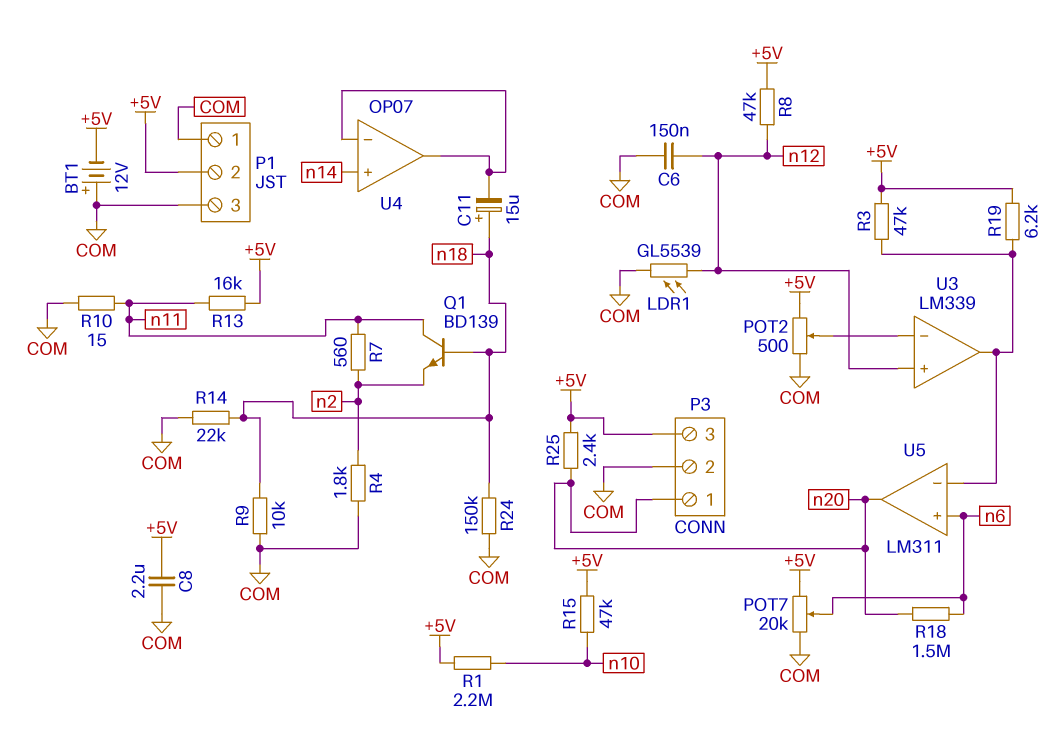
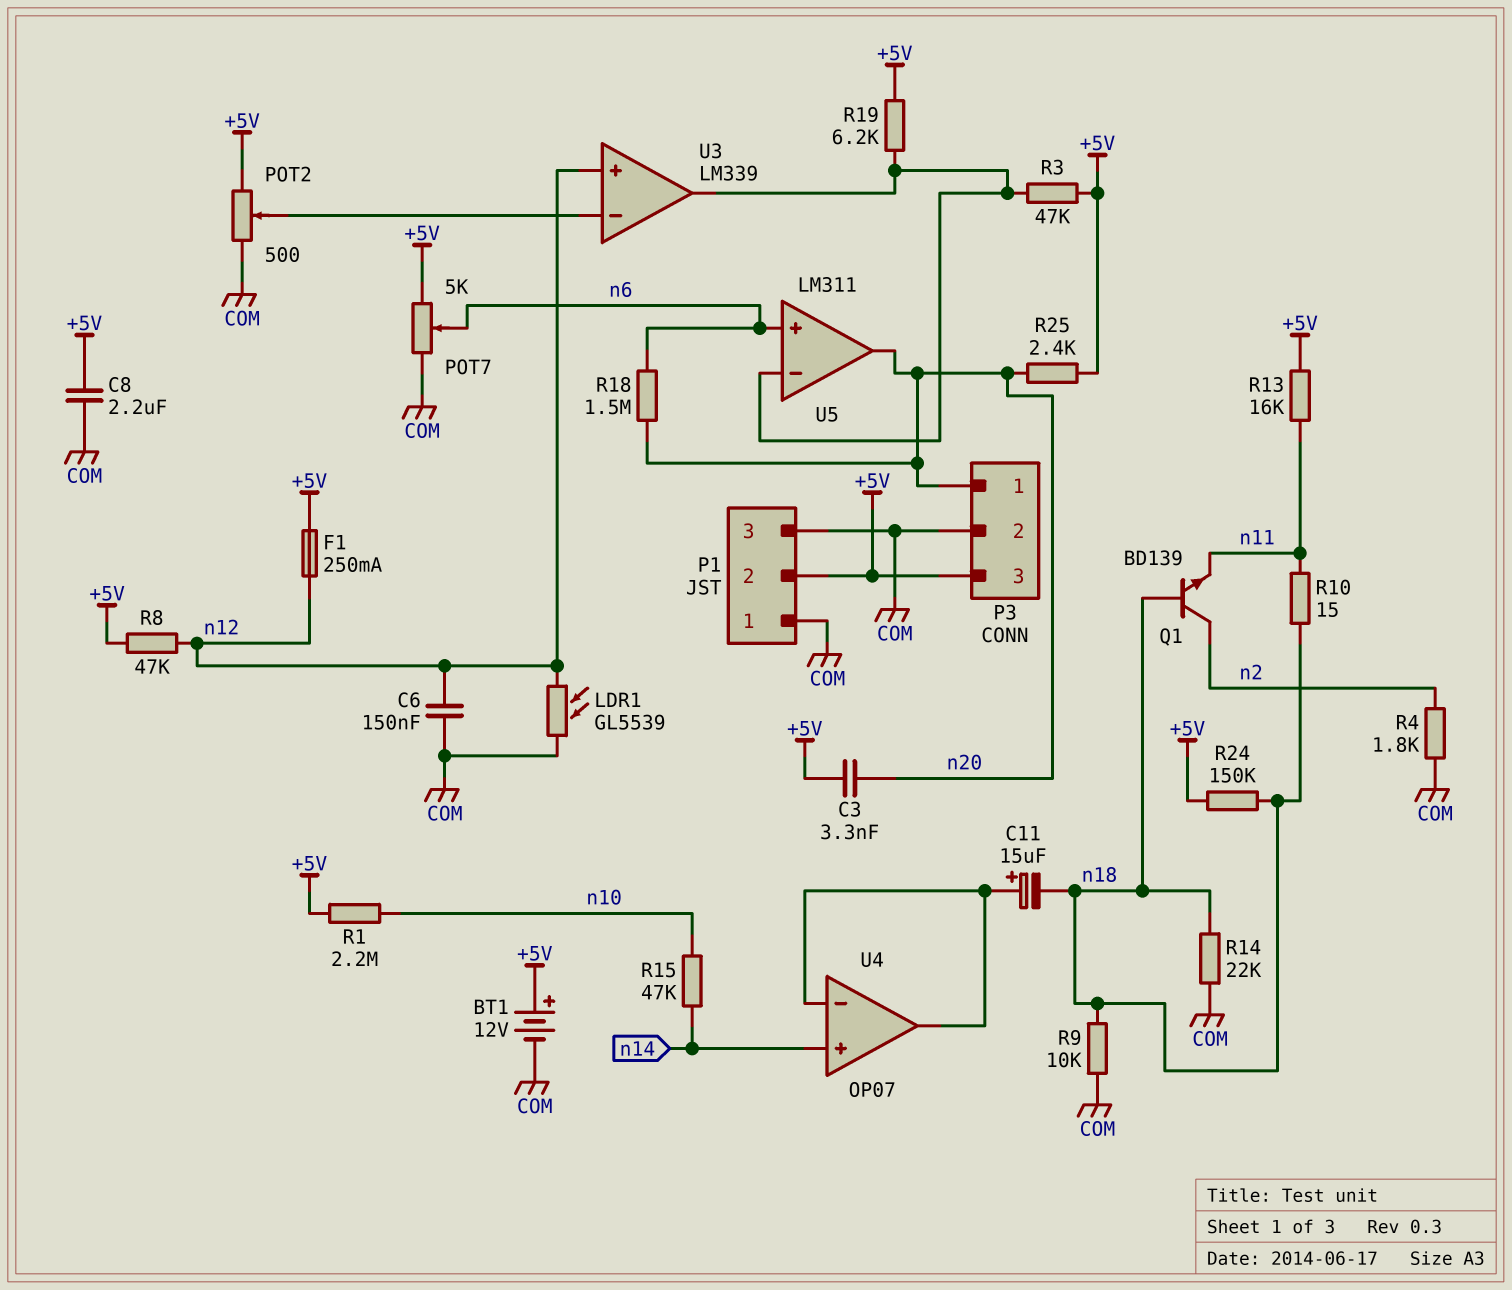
BT1: 12V (plus COM, minus +5V) -> 12V (plus +5V, minus COM)
C3: none -> 3.3nF (+5V, n20)
C11: 15uF (plus n18, minus U4/in-) -> 15uF (plus U4/in-, minus n18)
F1: none -> 250mA (+5V, n12)
POT7: 20k (+5V, COM, wiper n6) -> 5k (+5V, COM, wiper n6)
Q1: NPN BD139 (B n18, C n11, E n2) -> NPN BD139 (B n18, C n2, E n11)
R7: 560 (n2, n11) -> none
R10: 15 (COM, n11) -> 15 (n11, n18)
R15: 47k (+5V, n10) -> 47k (n10, n14)
R24: 150k (COM, n18) -> 150k (+5V, n18)

